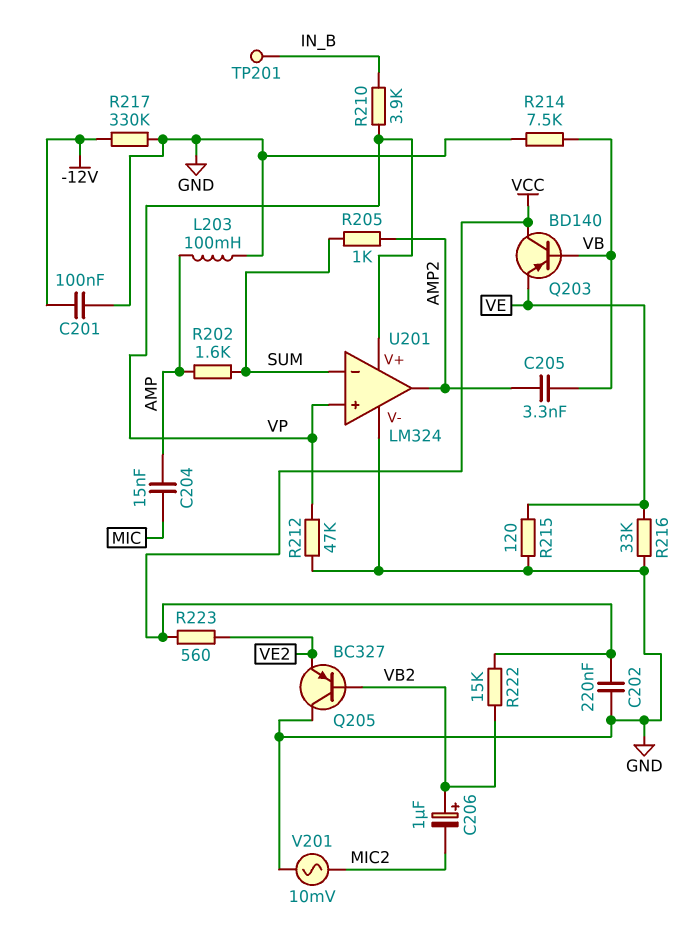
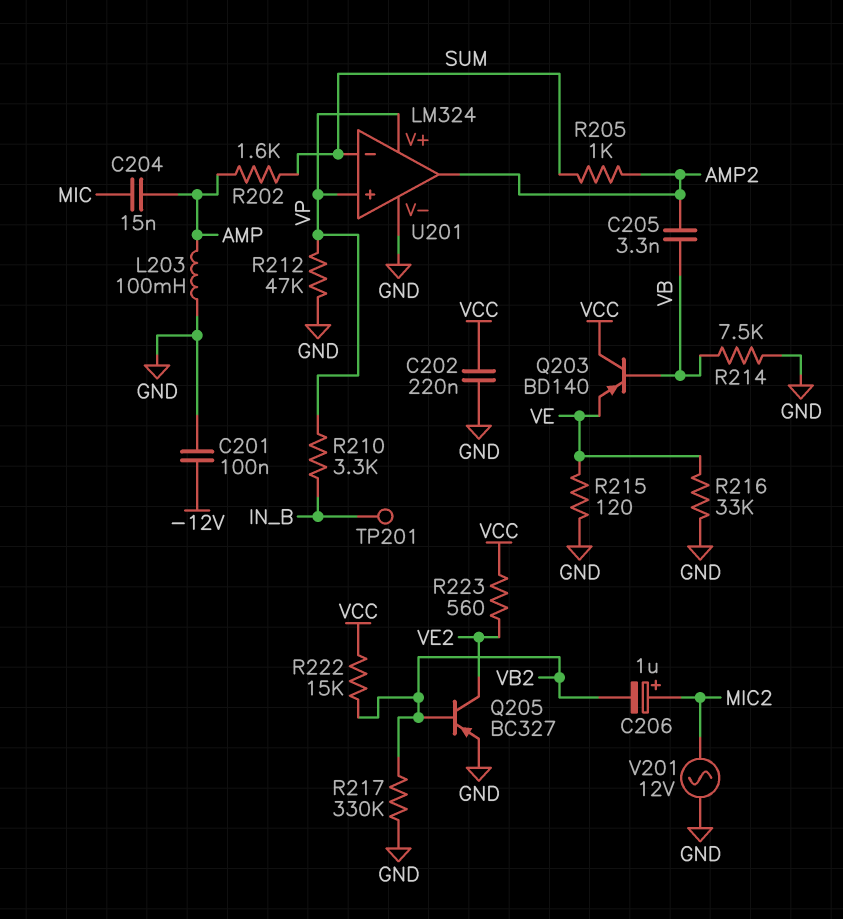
C206: 1uF (plus VB2, minus MIC2) -> 1uF (plus MIC2, minus VB2)
Q205: PNP BC327 (B VB2, C GND, E VE2) -> PNP BC327 (B VB2, C VE2, E GND)
R210: 3.9k (IN_B, VP) -> 3.3k (IN_B, VP)
R217: 330k (-12V, GND) -> 330k (GND, VB2)
V201: AC 10mV (GND, MIC2) -> AC 12V (GND, MIC2)

